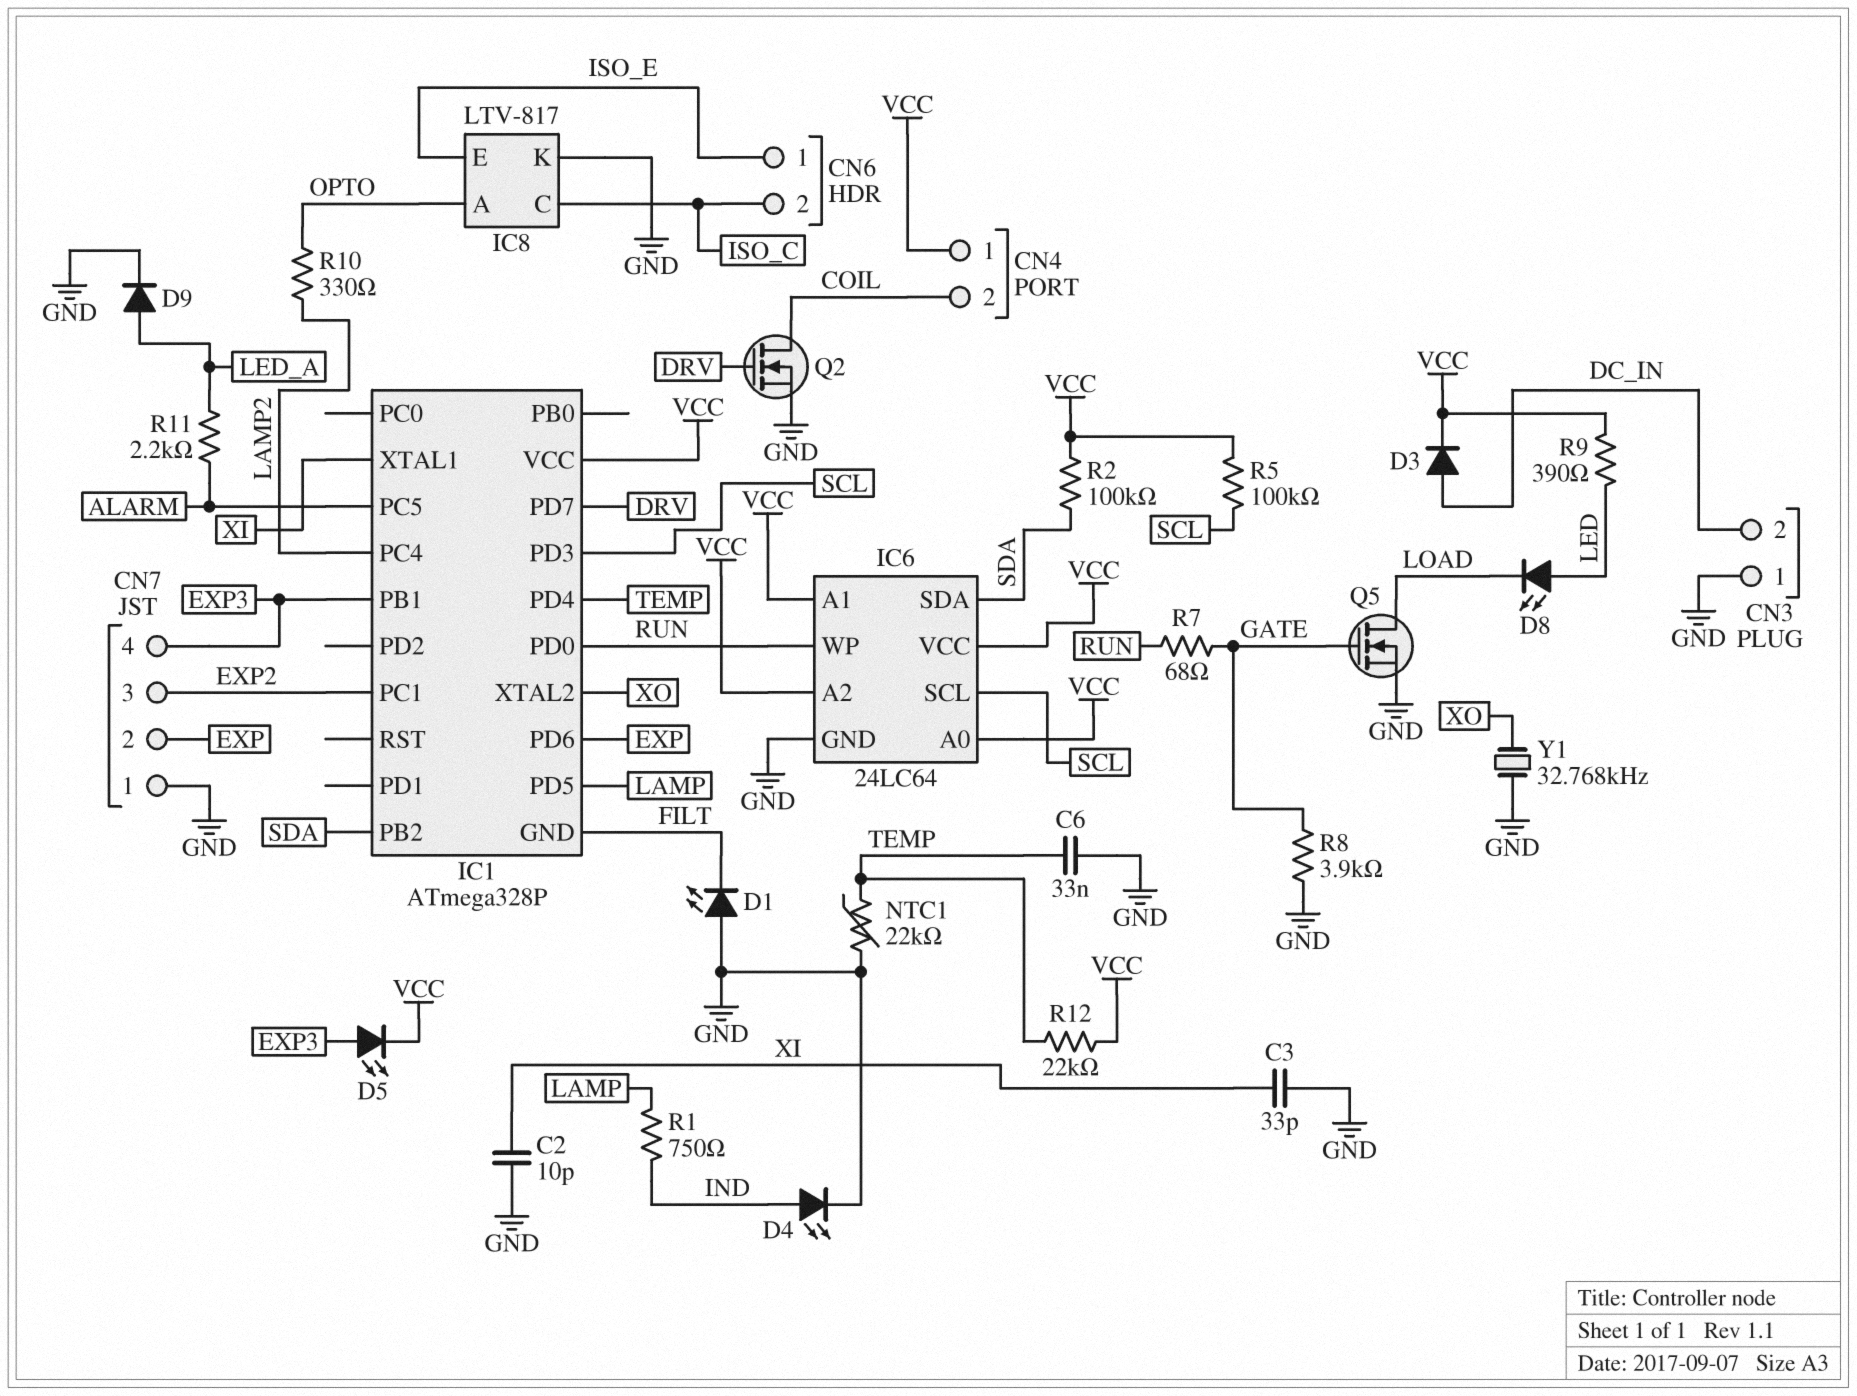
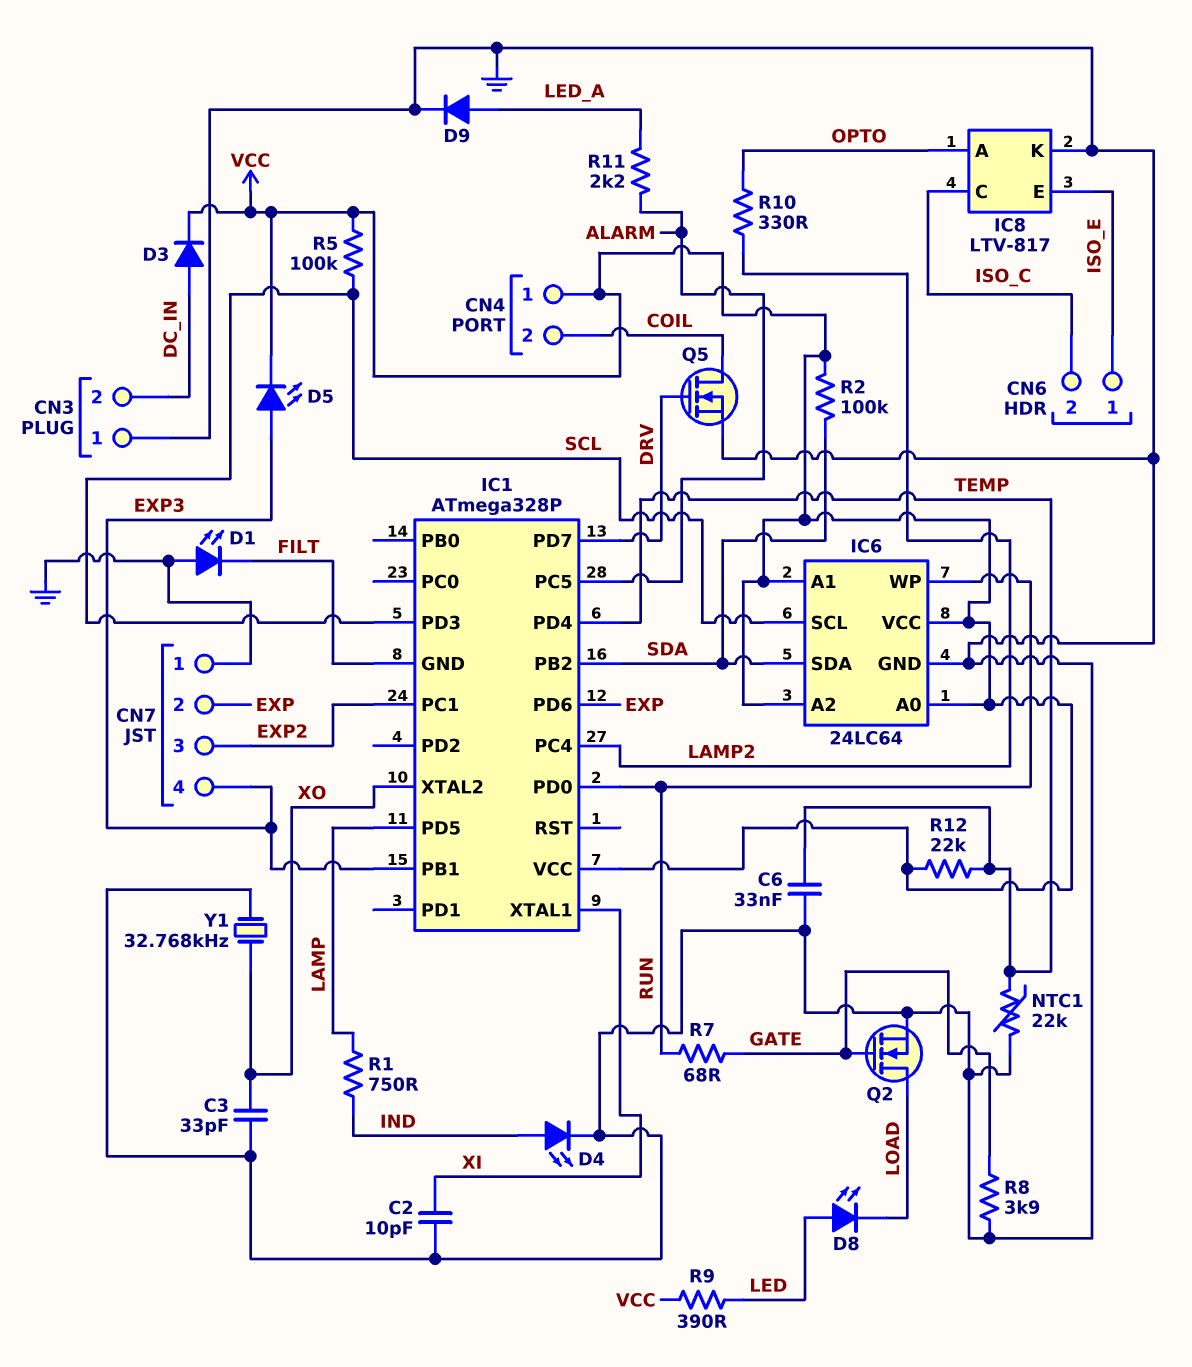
C3: 33pF (GND, XI) -> 33pF (GND, XO)
Q2: NMOS (G DRV, D COIL, S GND) -> NMOS (G GATE, D LOAD, S GND)
Q5: NMOS (G GATE, D LOAD, S GND) -> NMOS (G DRV, D COIL, S GND)

